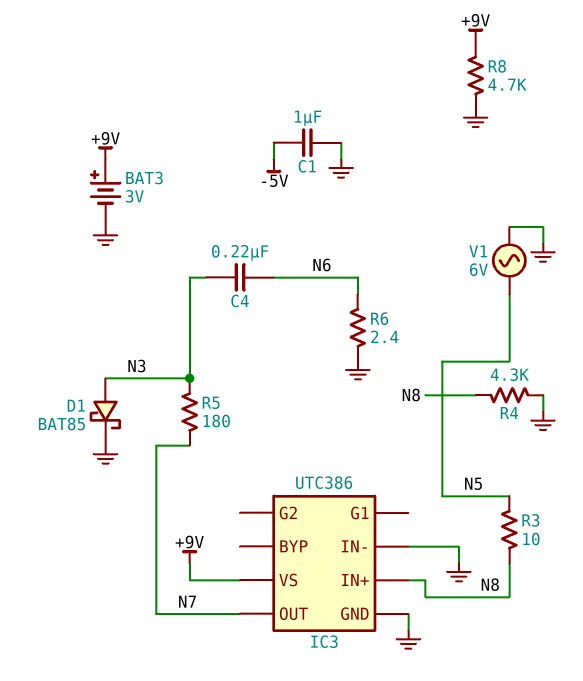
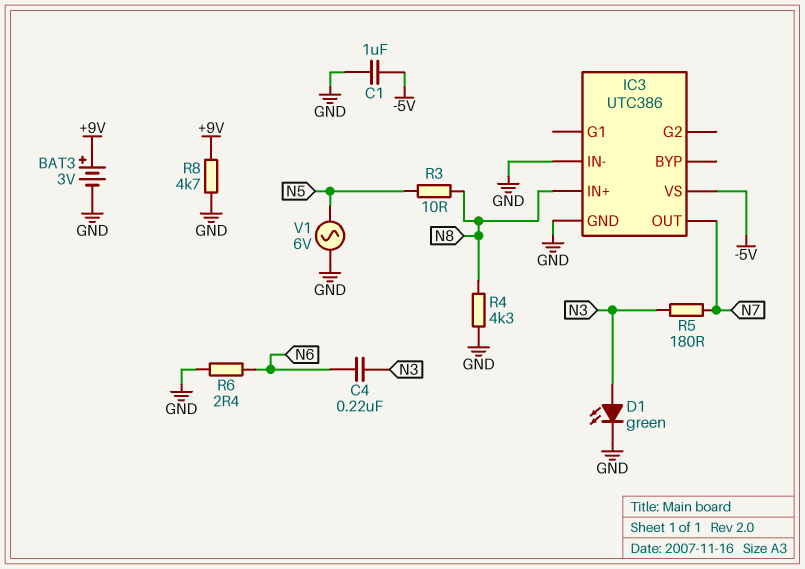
D1: schottky BAT85 (A N3, K GND) -> LED green (A N3, K GND)
IC3 pin VS: +9V -> -5V

